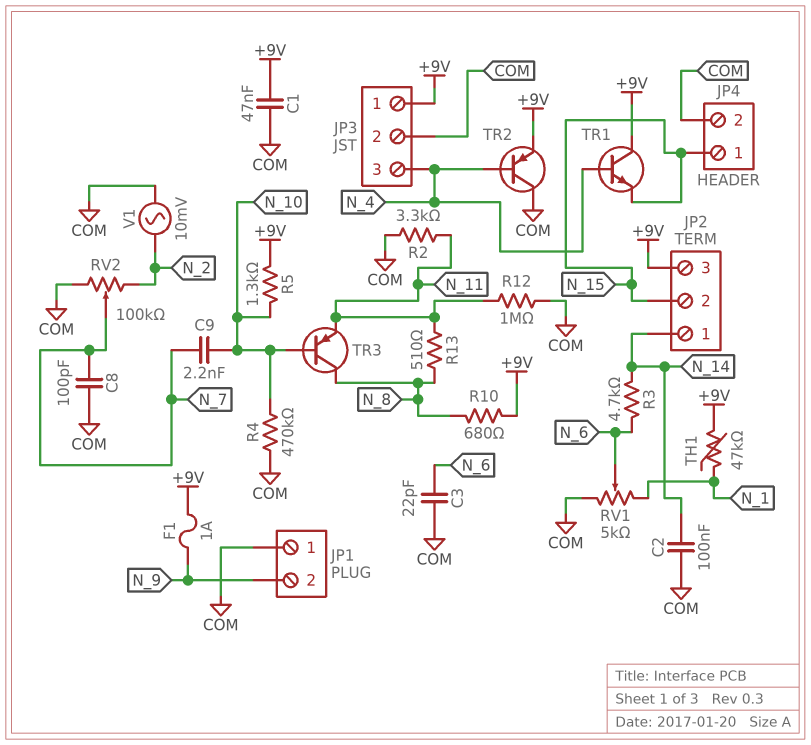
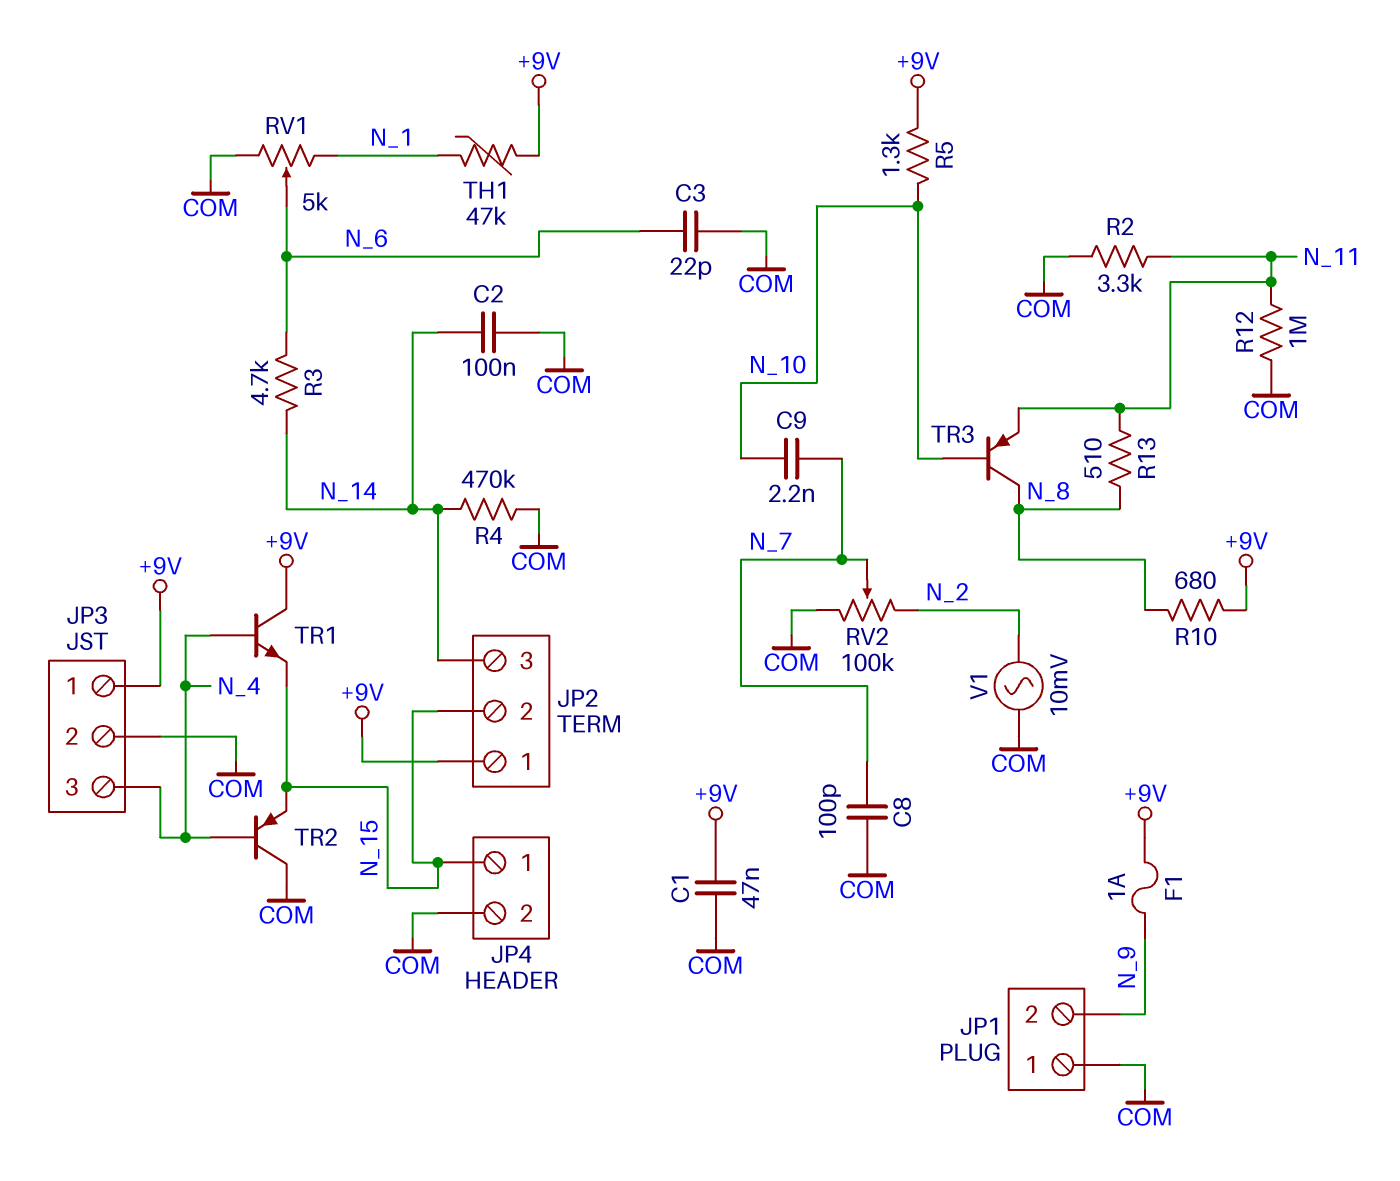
JP2 pin 1: N_14 -> +9V
JP2 pin 3: +9V -> N_14
R4: 470k (COM, N_10) -> 470k (COM, N_14)
TR2: PNP (B N_4, C COM, E +9V) -> PNP (B N_4, C COM, E N_15)

